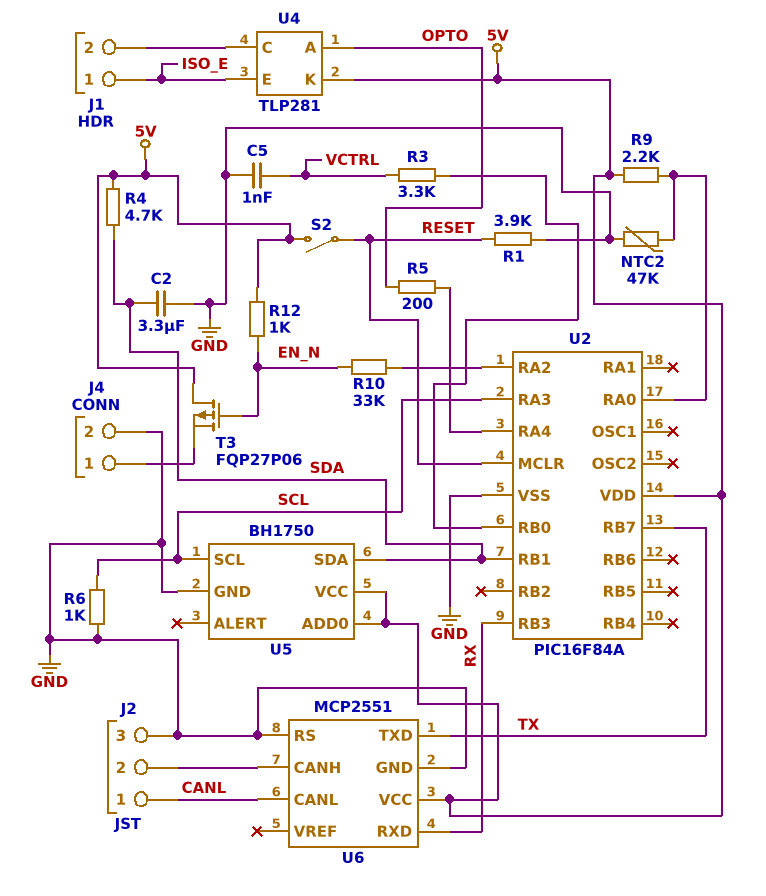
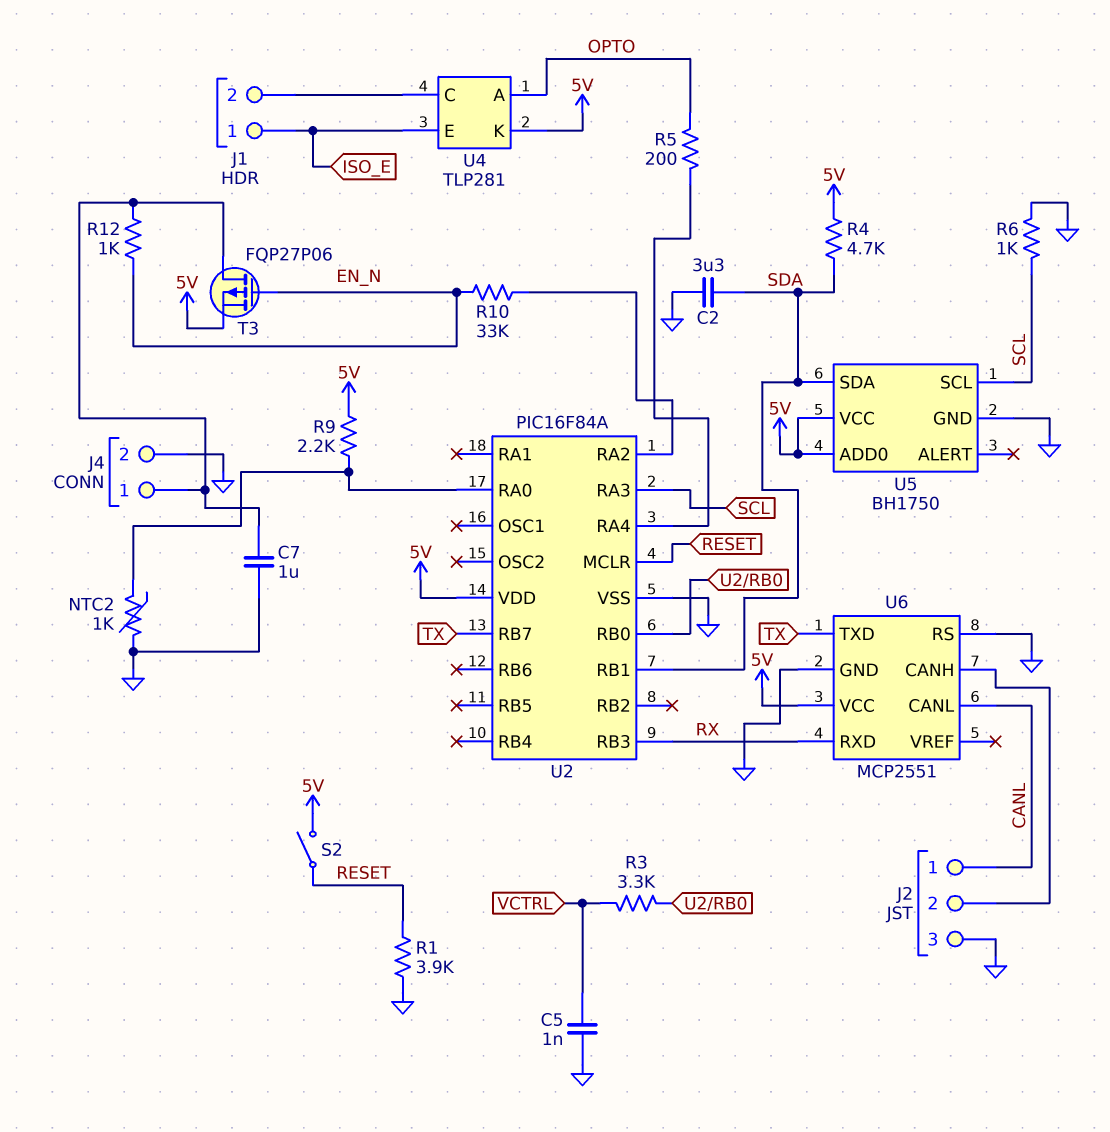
C7: none -> 1uF (GND, J4/1)
NTC2: 47k (GND, U2/RA0) -> 1k (GND, U2/RA0)
R12: 1k (5V, EN_N) -> 1k (EN_N, J4/1)
T3: PMOS FQP27P06 (G EN_N, D 5V, S J4/1) -> PMOS FQP27P06 (G EN_N, D J4/1, S 5V)

